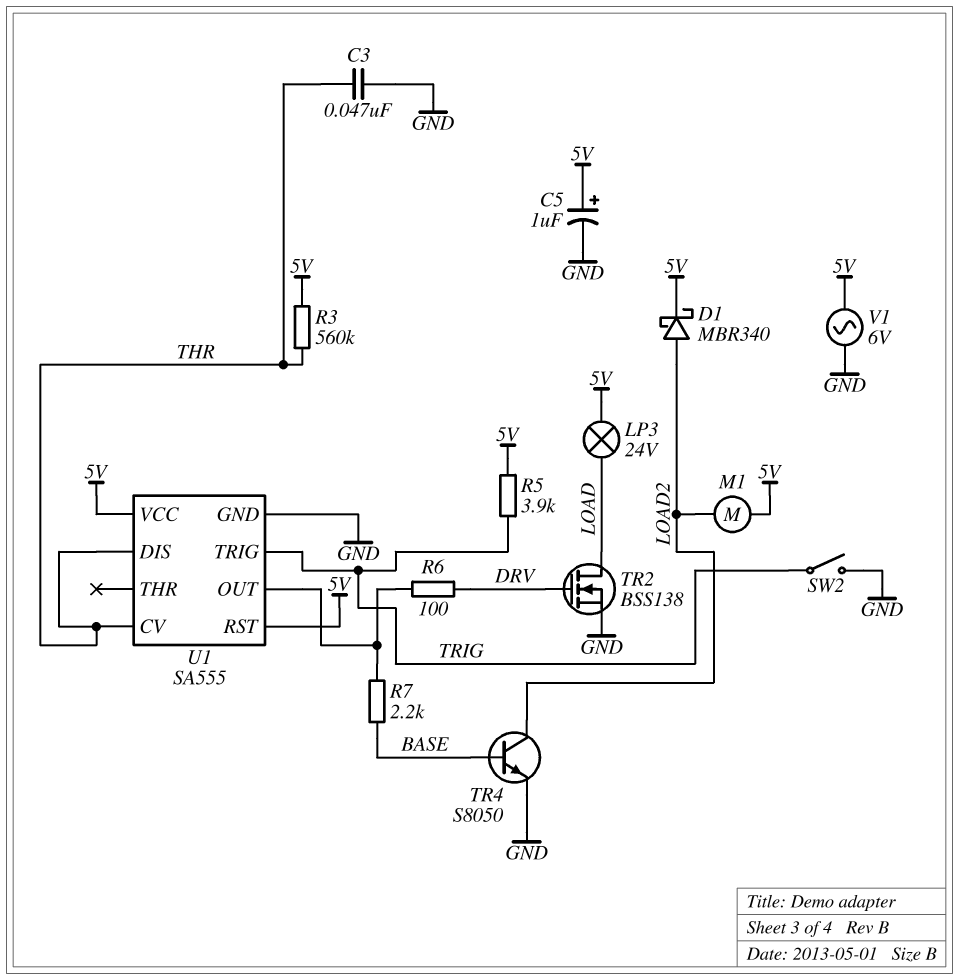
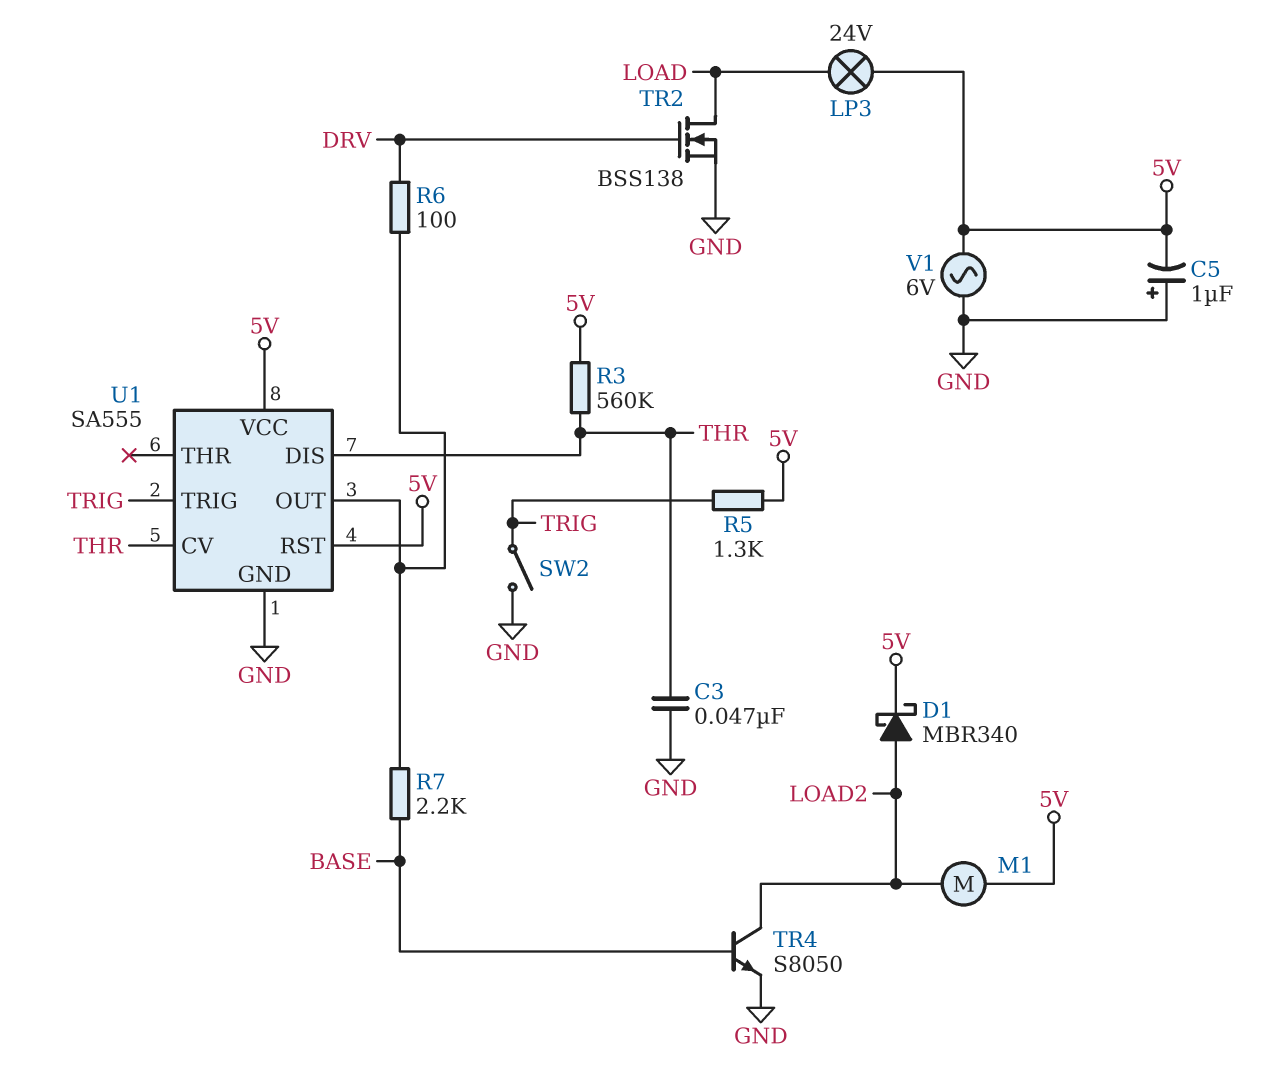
C5: 1uF (plus 5V, minus GND) -> 1uF (plus GND, minus 5V)
R5: 3.9k (5V, TRIG) -> 1.3k (5V, TRIG)

